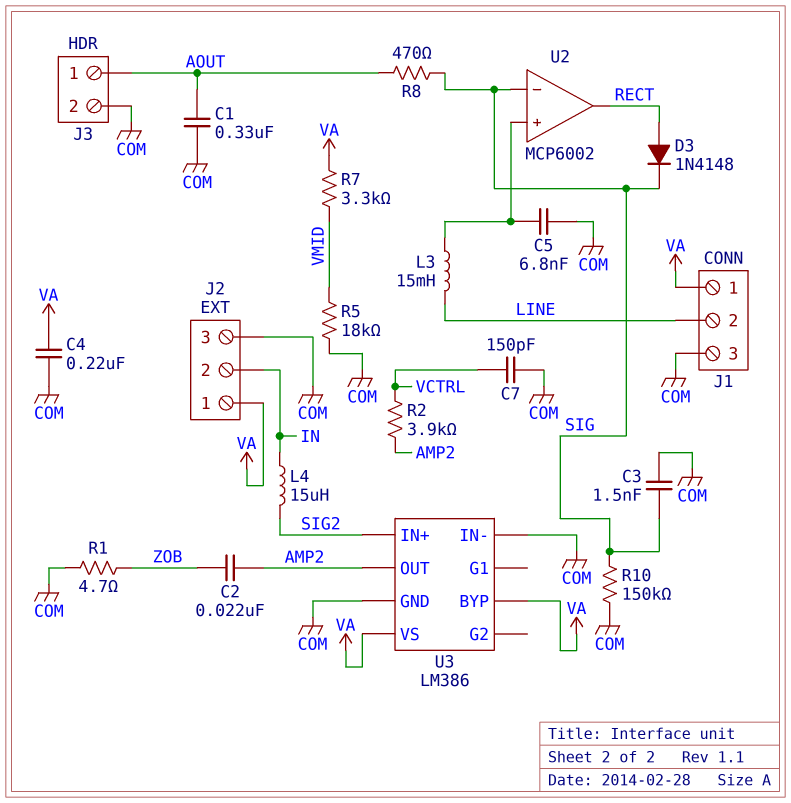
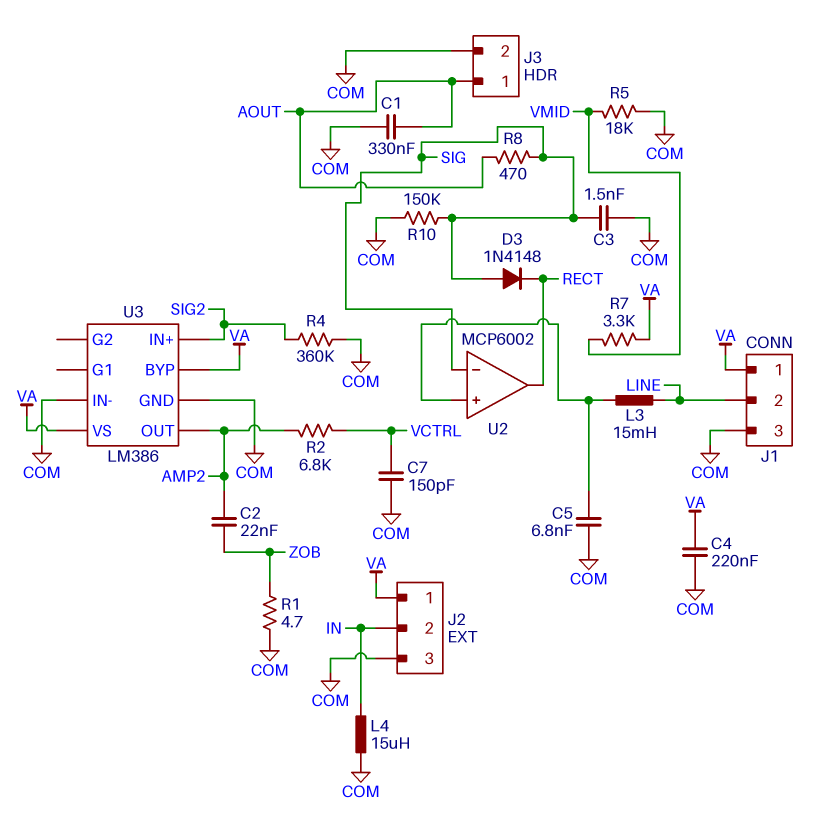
D3: diode 1N4148 (A RECT, K SIG) -> diode 1N4148 (A SIG, K RECT)
L4: 15uH (IN, SIG2) -> 15uH (COM, IN)
R2: 3.9k (AMP2, VCTRL) -> 6.8k (AMP2, VCTRL)
R4: none -> 360k (COM, SIG2)

